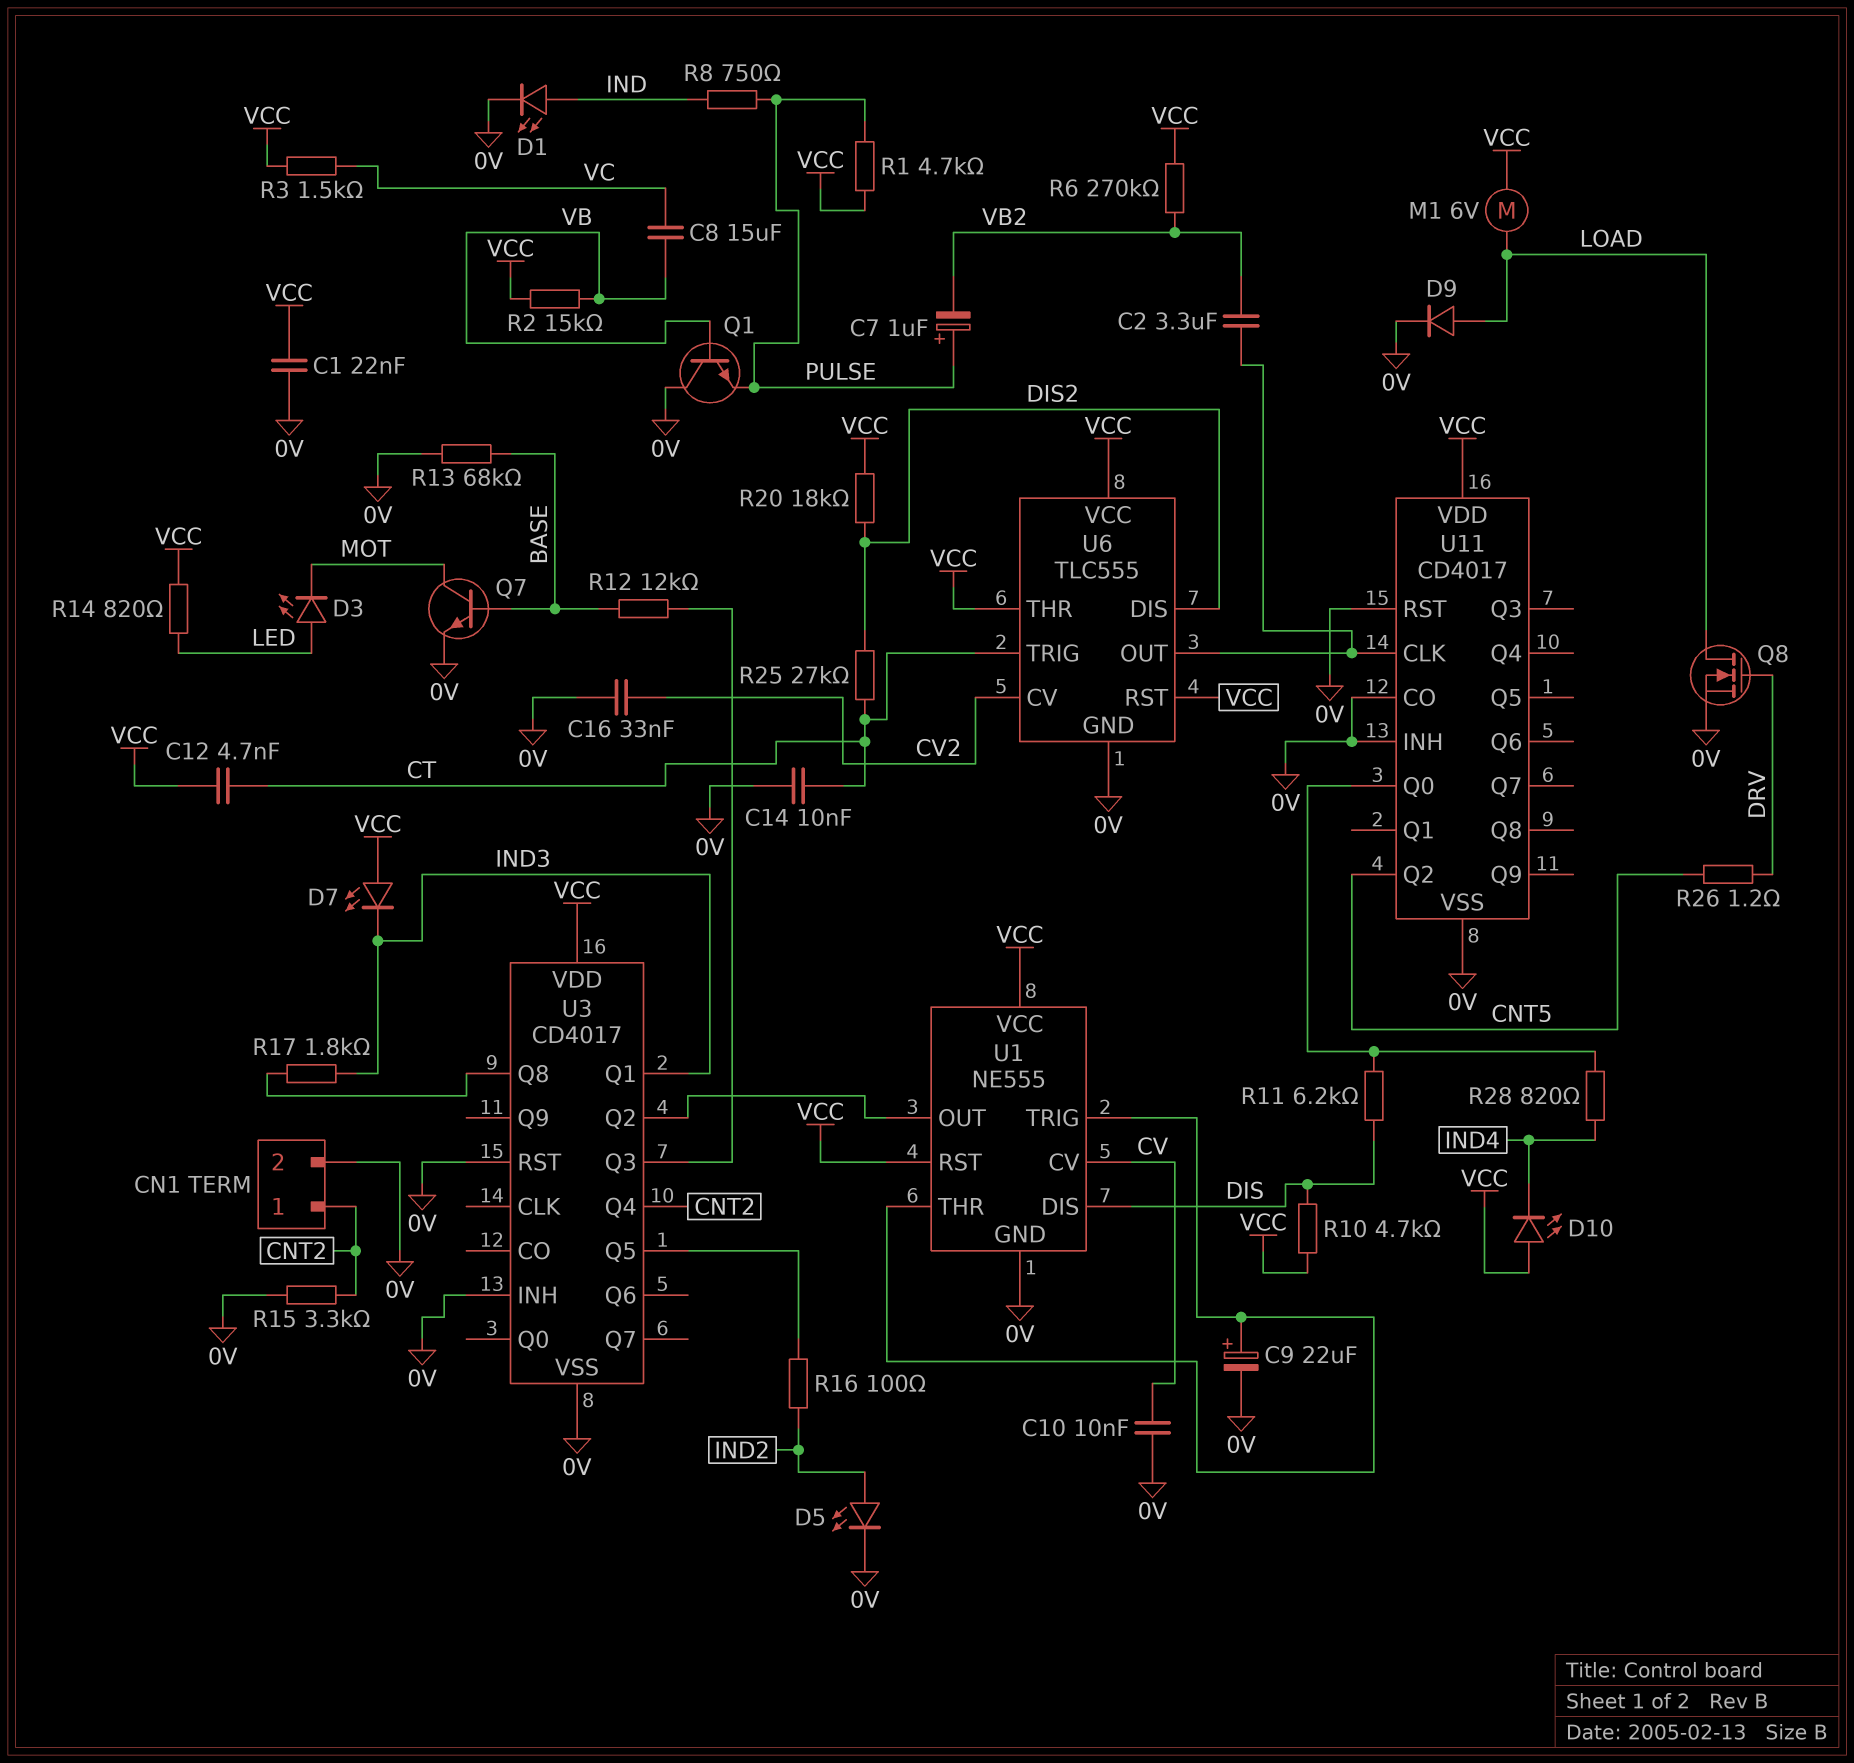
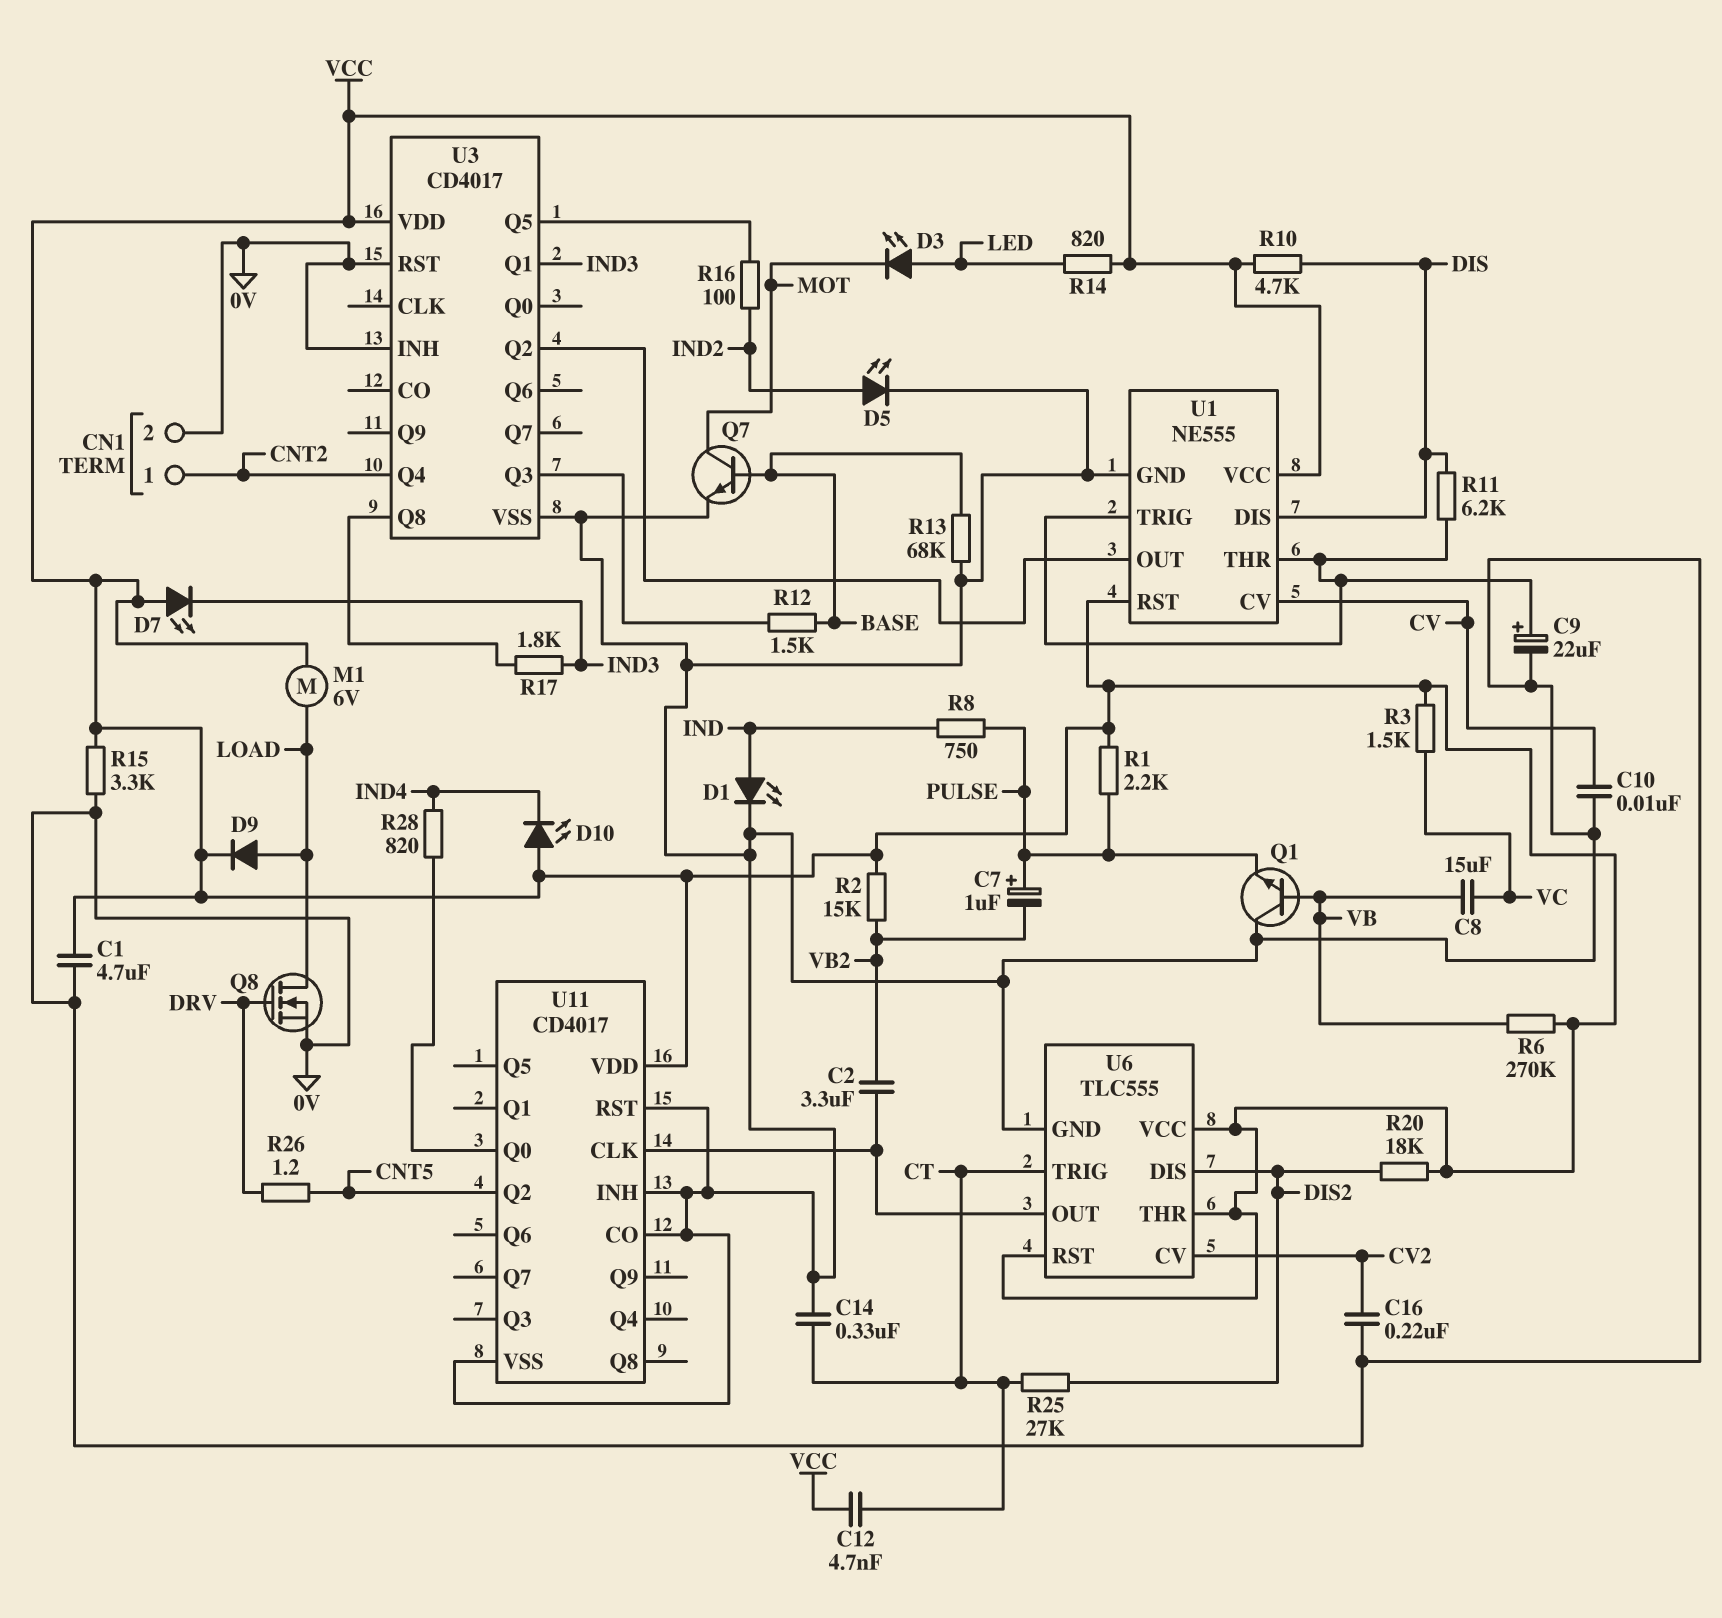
C1: 22nF (0V, VCC) -> 4.7uF (0V, VCC)
C14: 10nF (0V, CT) -> 330nF (0V, CT)
C16: 33nF (0V, CV2) -> 220nF (0V, CV2)
D9: diode (A LOAD, K 0V) -> diode (A LOAD, K VCC)
R1: 4.7k (PULSE, VCC) -> 2.2k (PULSE, VCC)
R2: 15k (VB, VCC) -> 15k (VB2, VCC)
R6: 270k (VB2, VCC) -> 270k (VB, VCC)
R11: 6.2k (DIS, U11/Q0) -> 6.2k (DIS, U1/THR)
R12: 12k (BASE, U3/Q3) -> 1.5k (BASE, U3/Q3)
R15: 3.3k (0V, CNT2) -> 3.3k (0V, VCC)

